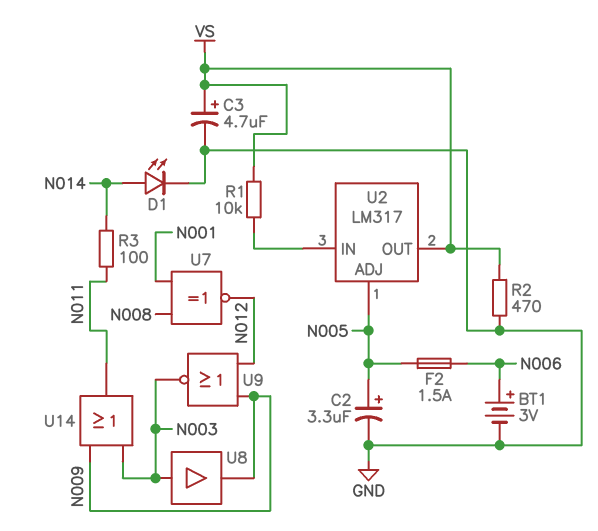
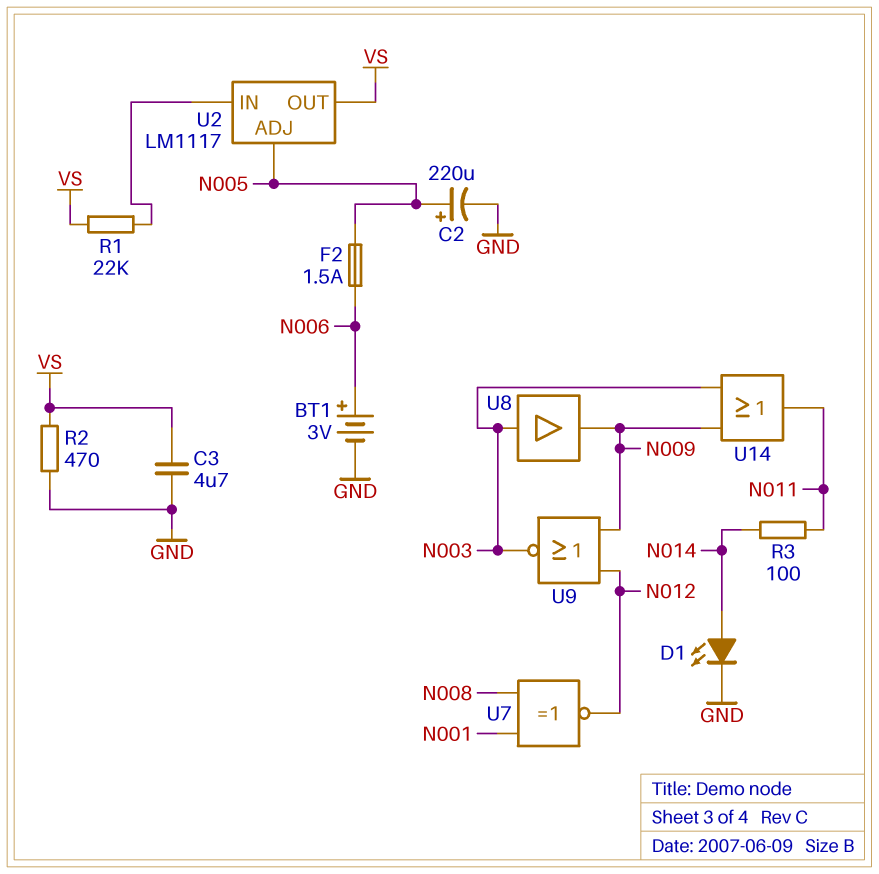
C2: 3.3uF (plus N005, minus GND) -> 220uF (plus N005, minus GND)
C3: 4.7uF (plus VS, minus GND) -> 4.7uF (GND, VS)
R1: 10k (U2/IN, VS) -> 22k (U2/IN, VS)
U2: LM317 -> LM1117

